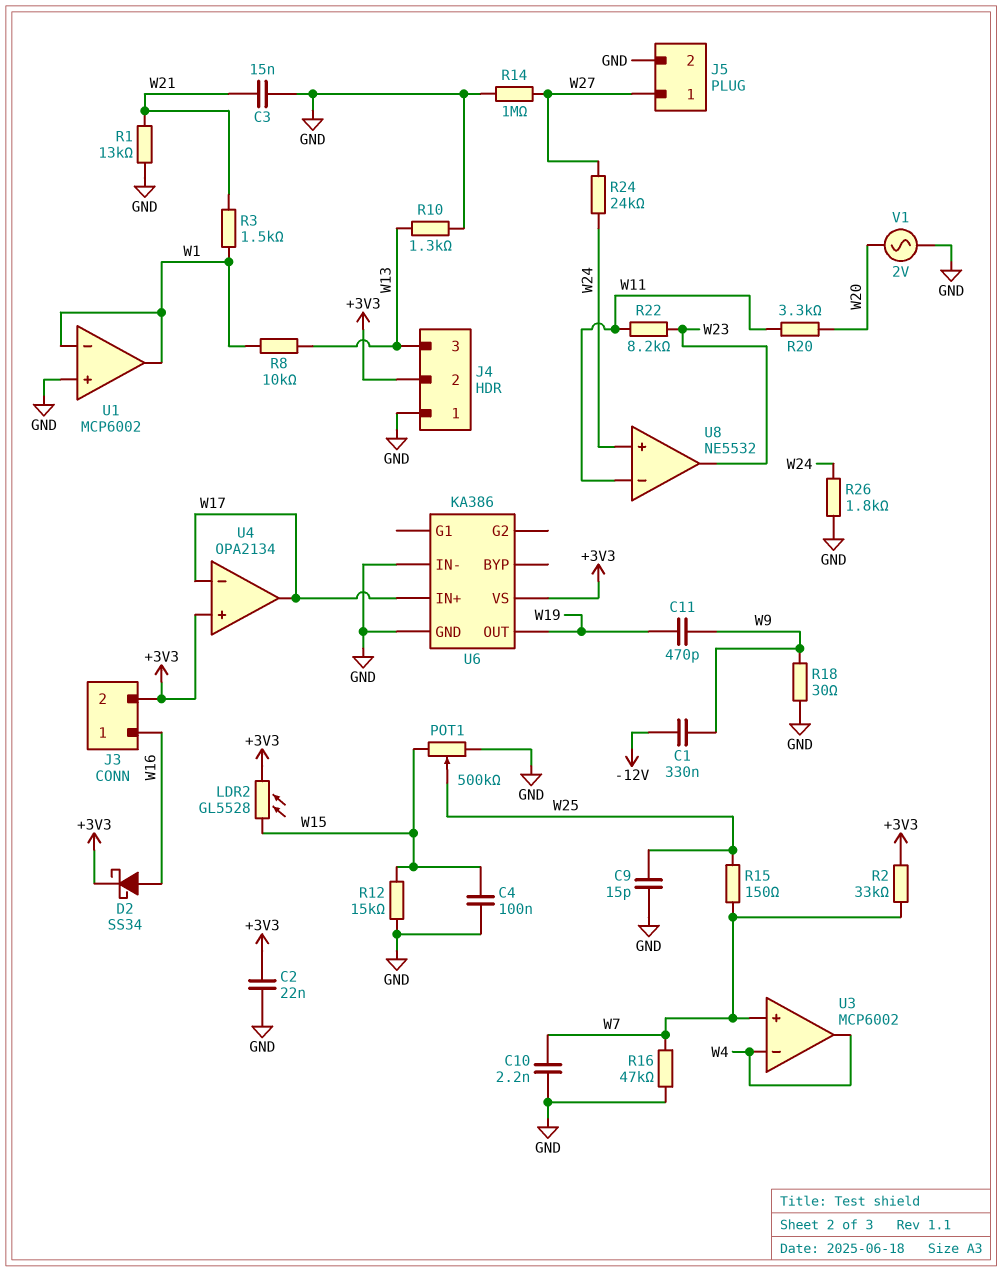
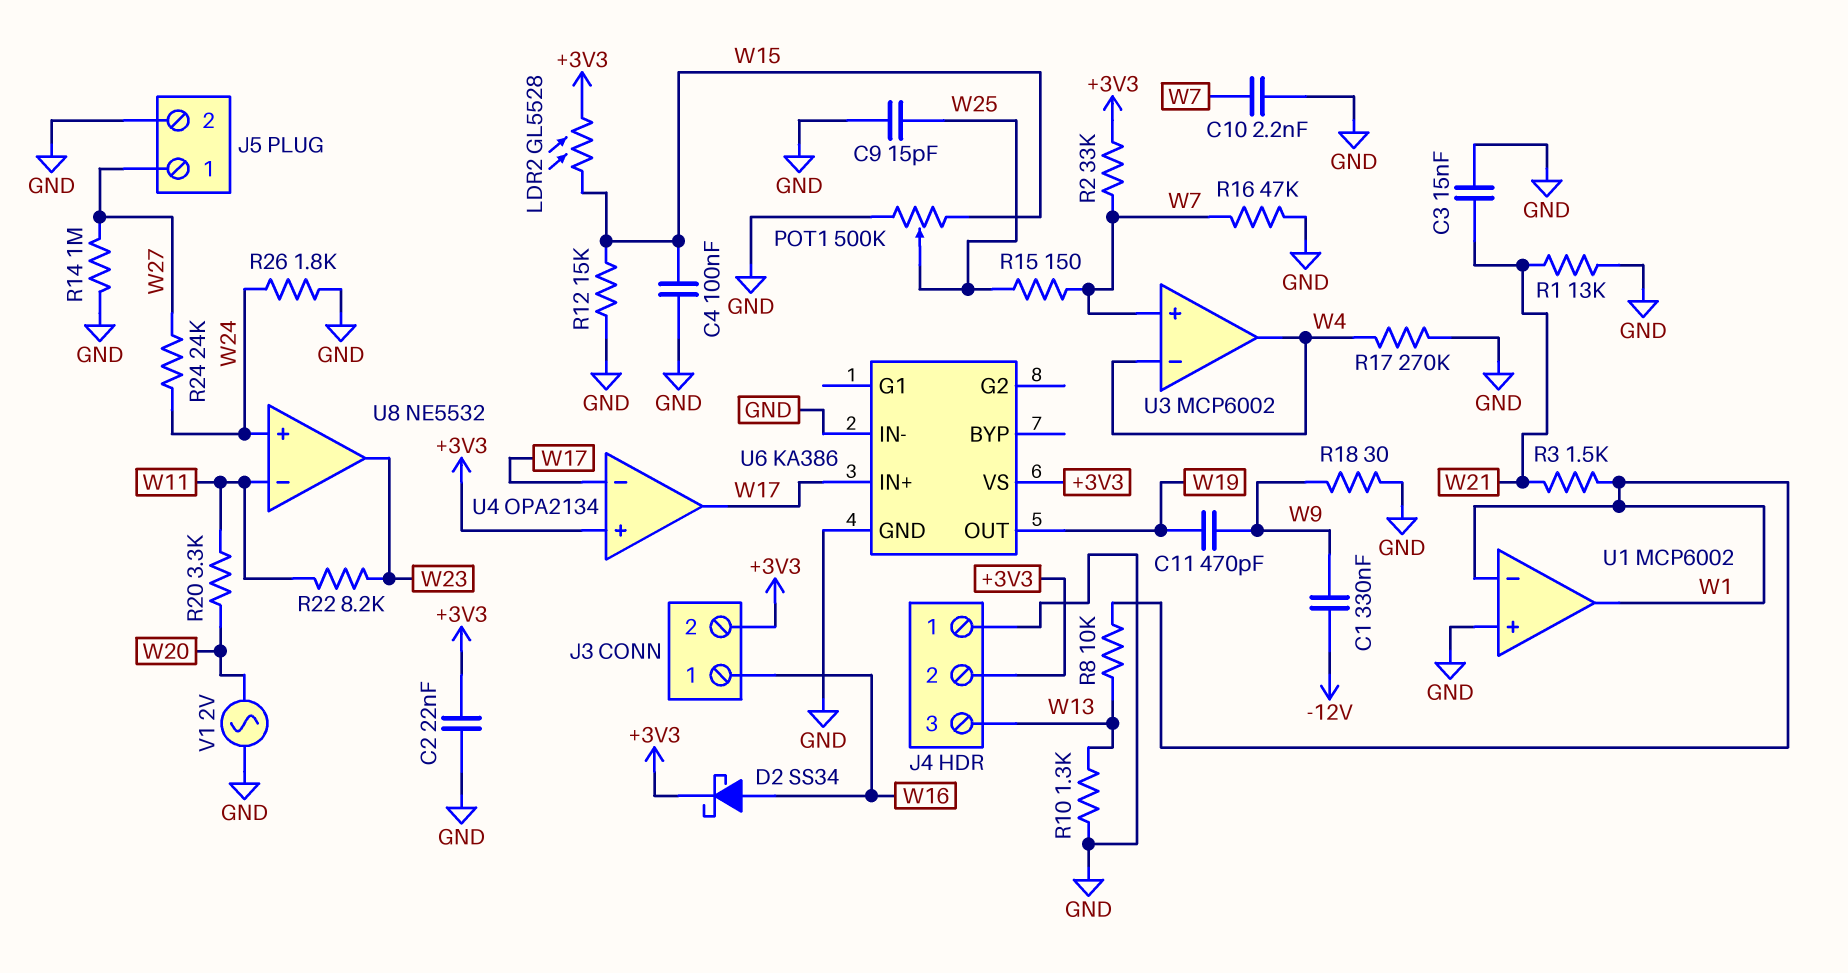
R17: none -> 270k (GND, W4)

